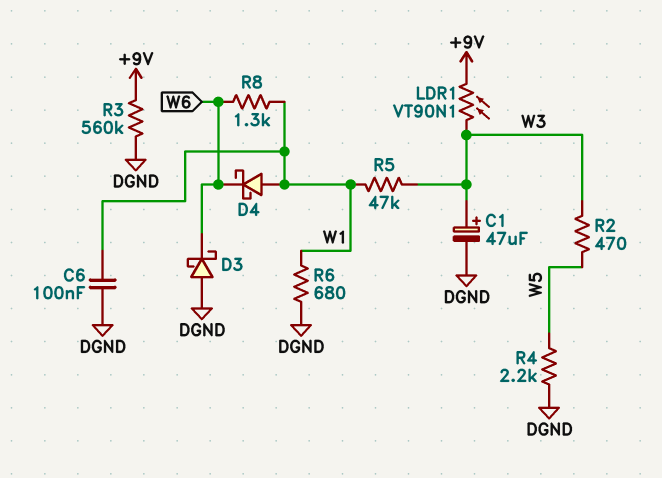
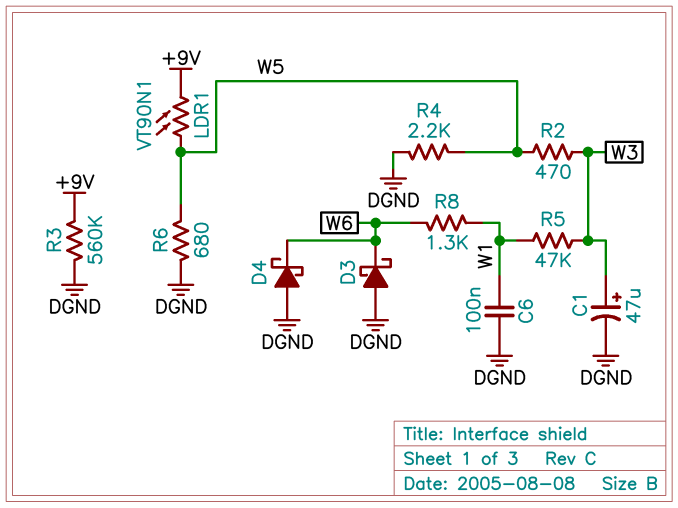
D4: schottky (A W1, K W6) -> schottky (A DGND, K W6)
LDR1: VT90N1 (+9V, W3) -> VT90N1 (+9V, W5)
R6: 680 (DGND, W1) -> 680 (DGND, W5)

